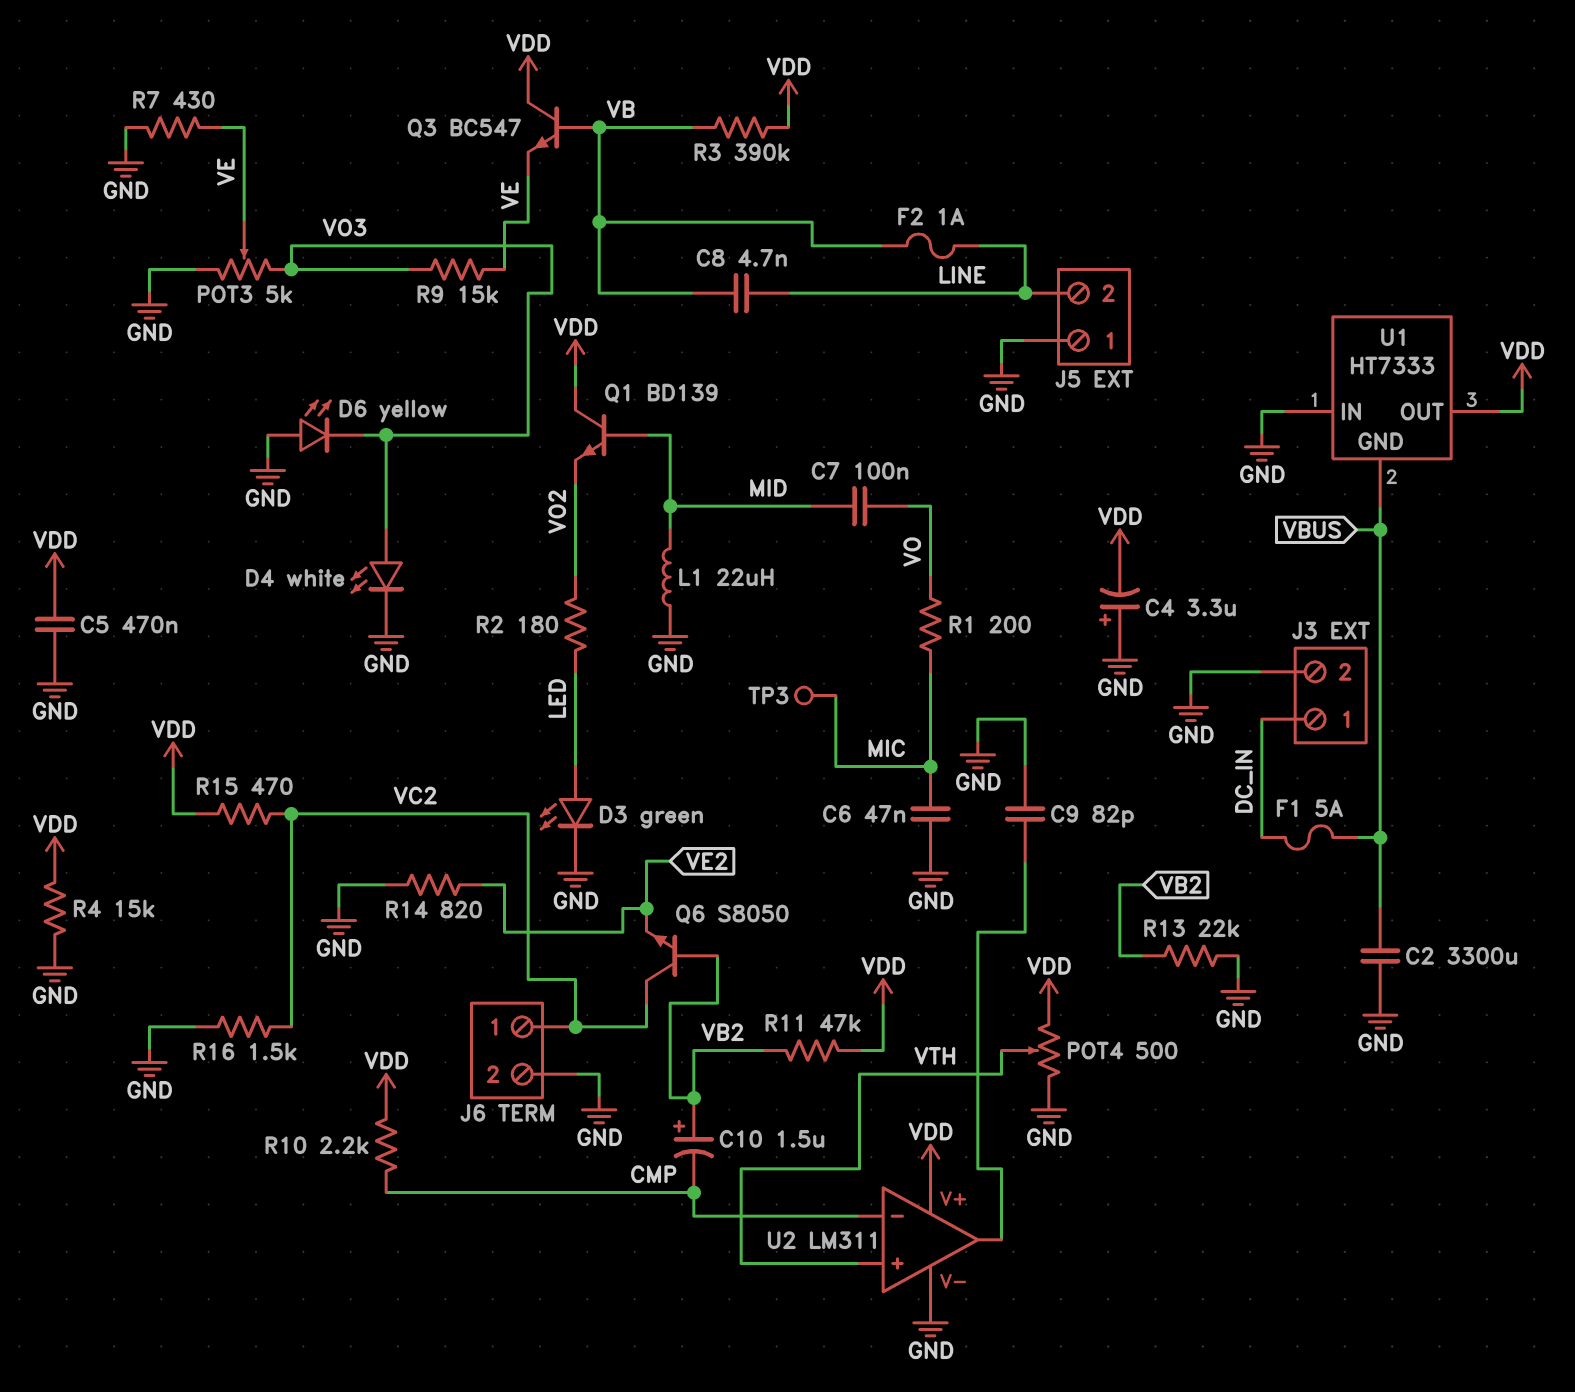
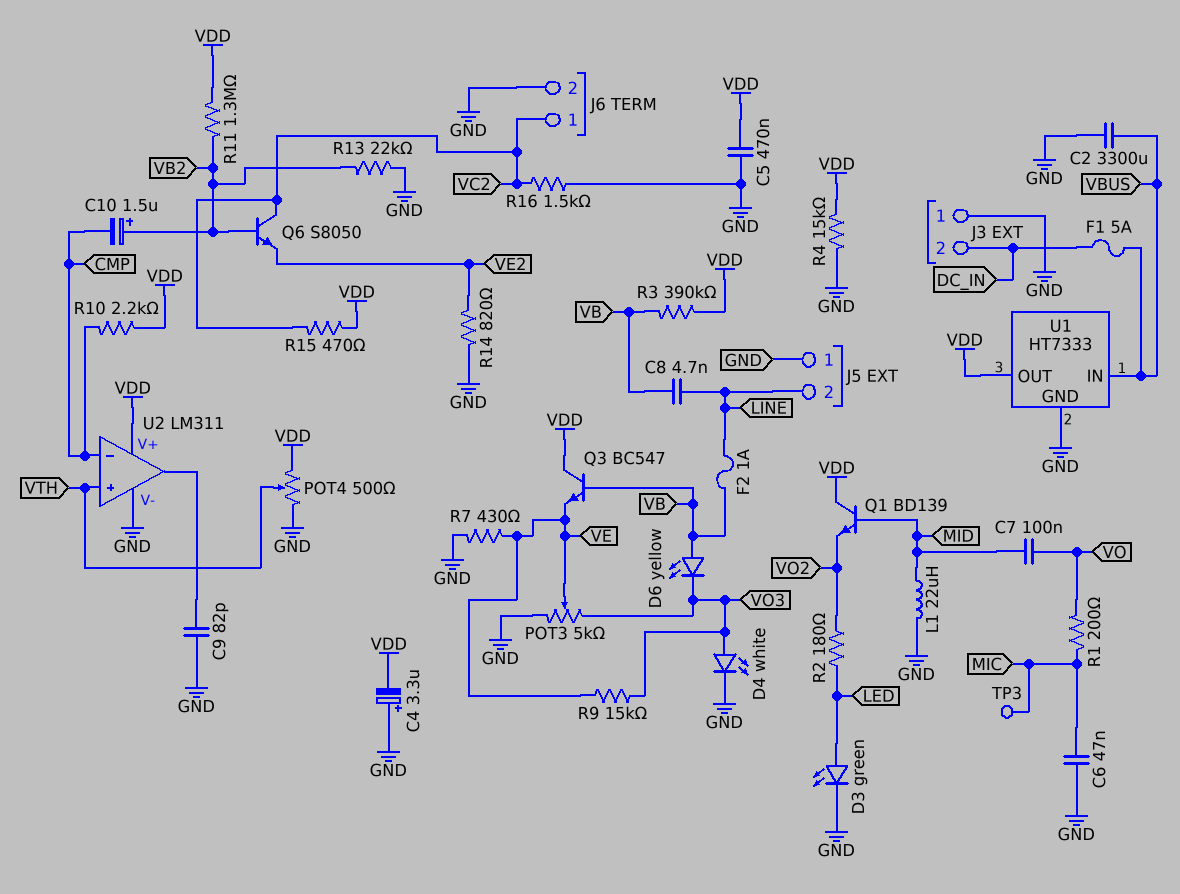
D6: LED yellow (A GND, K VO3) -> LED yellow (A VB, K VO3)
J3 pin 1: DC_IN -> GND
J3 pin 2: GND -> DC_IN
R11: 47k (VB2, VDD) -> 1.3M (VB2, VDD)
U1 pin GND: VBUS -> GND
U1 pin IN: GND -> VBUS

